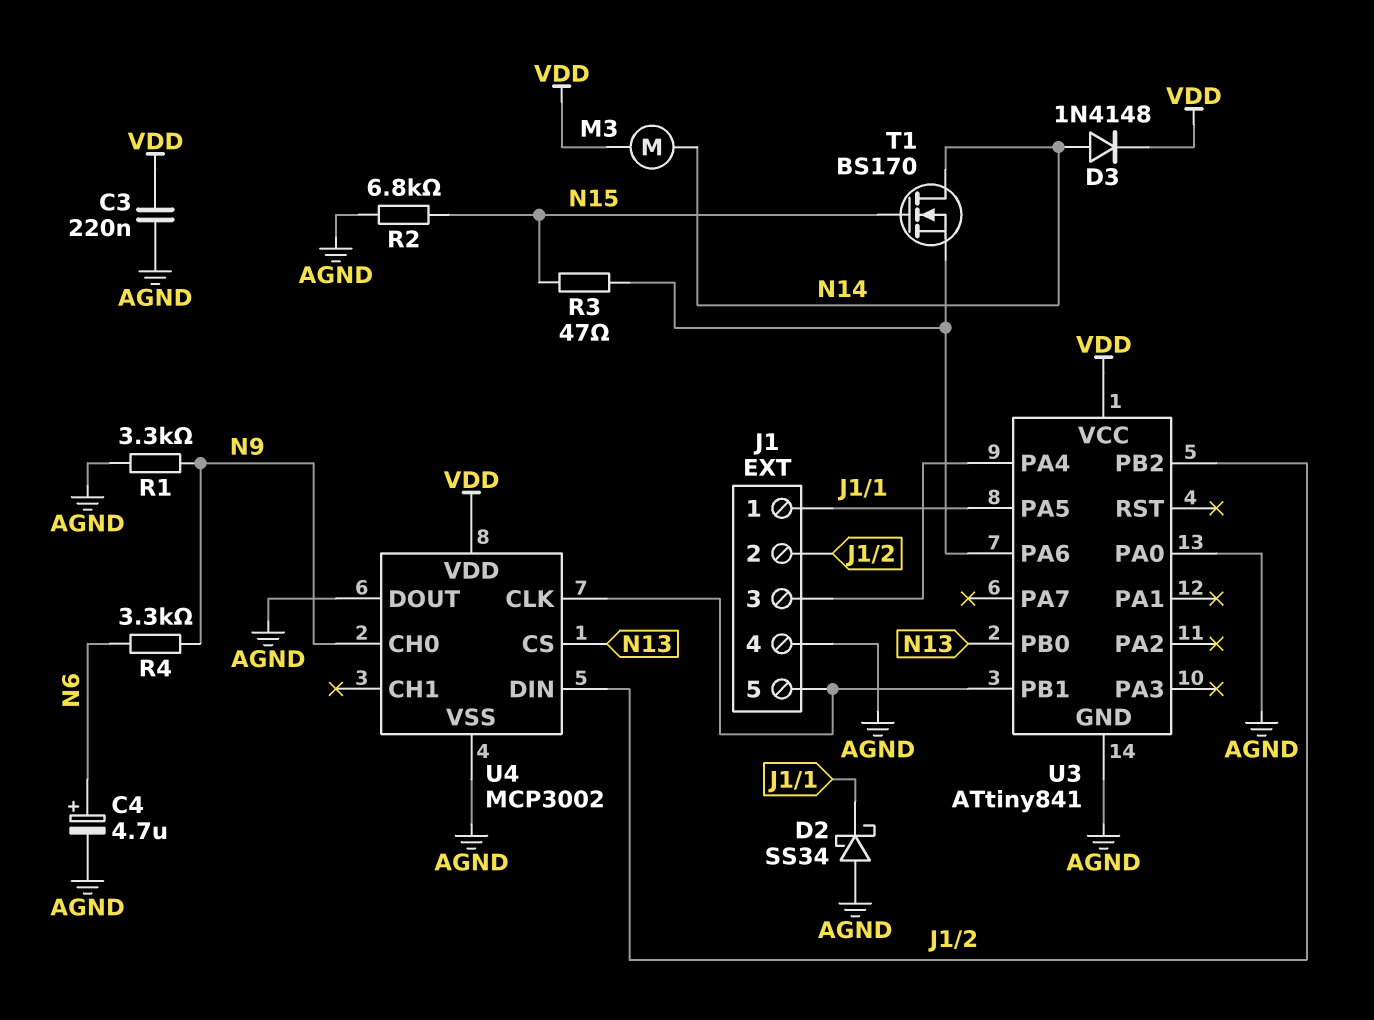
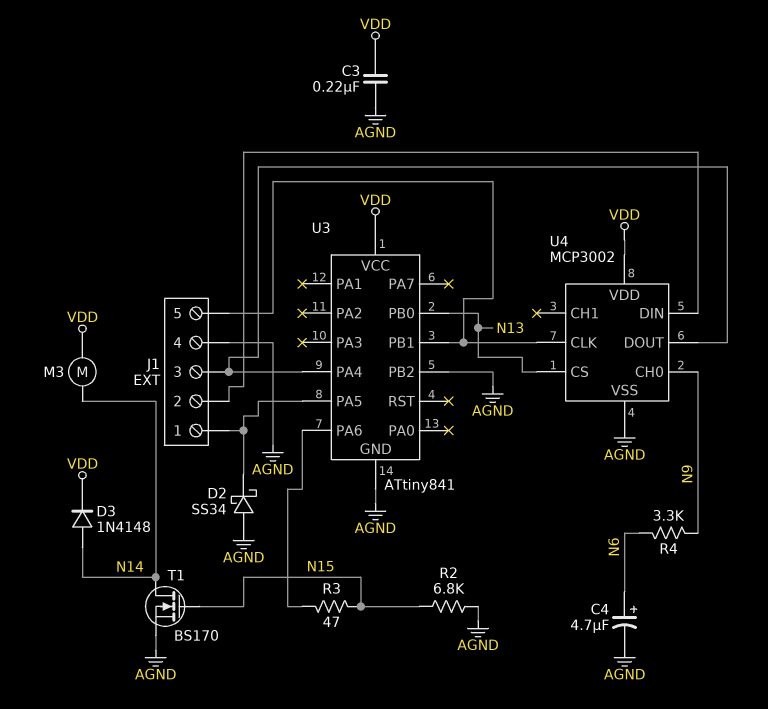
R1: 3.3k (AGND, N9) -> none
T1: NMOS BS170 (G N15, D N14, S U3/PA6) -> NMOS BS170 (G N15, D N14, S AGND)
U3 pin PA0: AGND -> none
U3 pin PB2: J1/2 -> AGND
U4 pin DOUT: AGND -> J1/3

